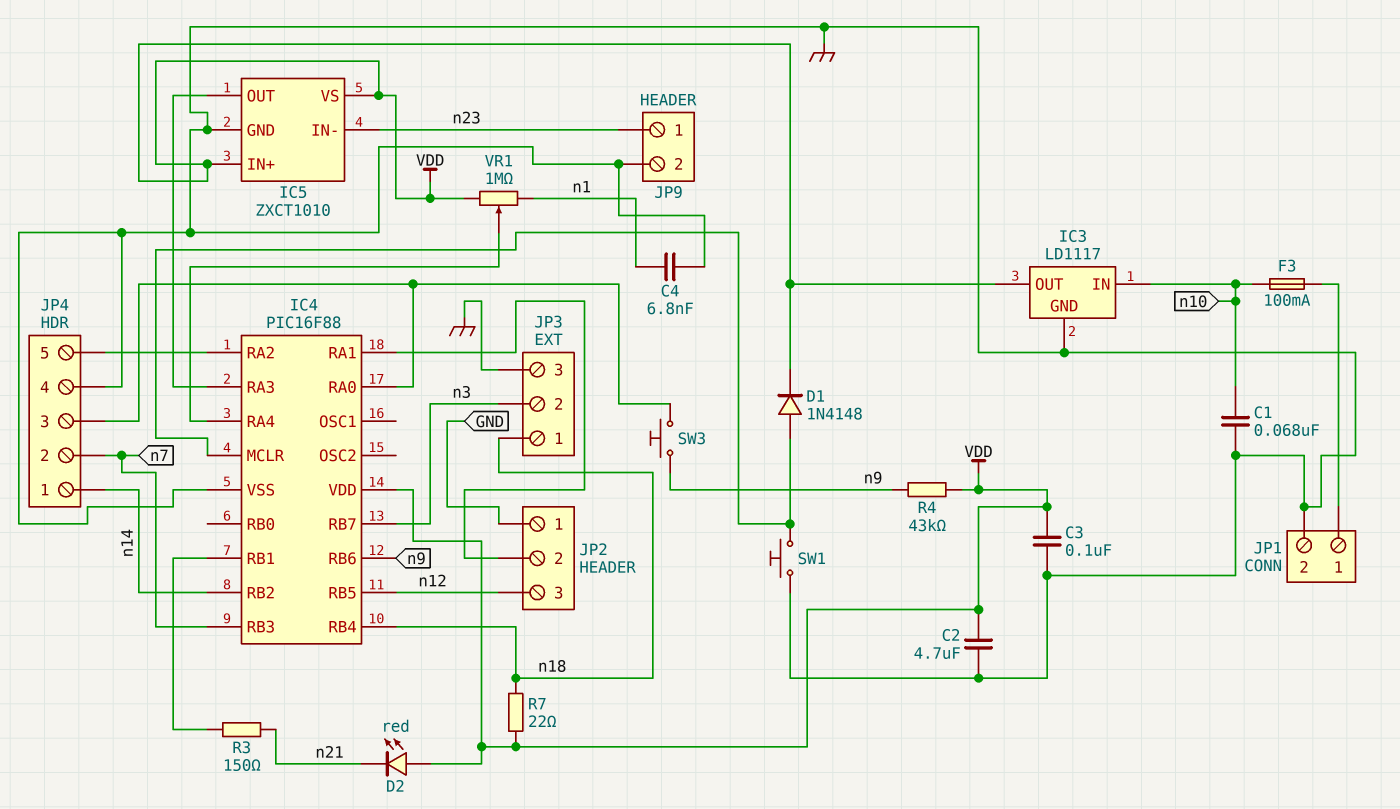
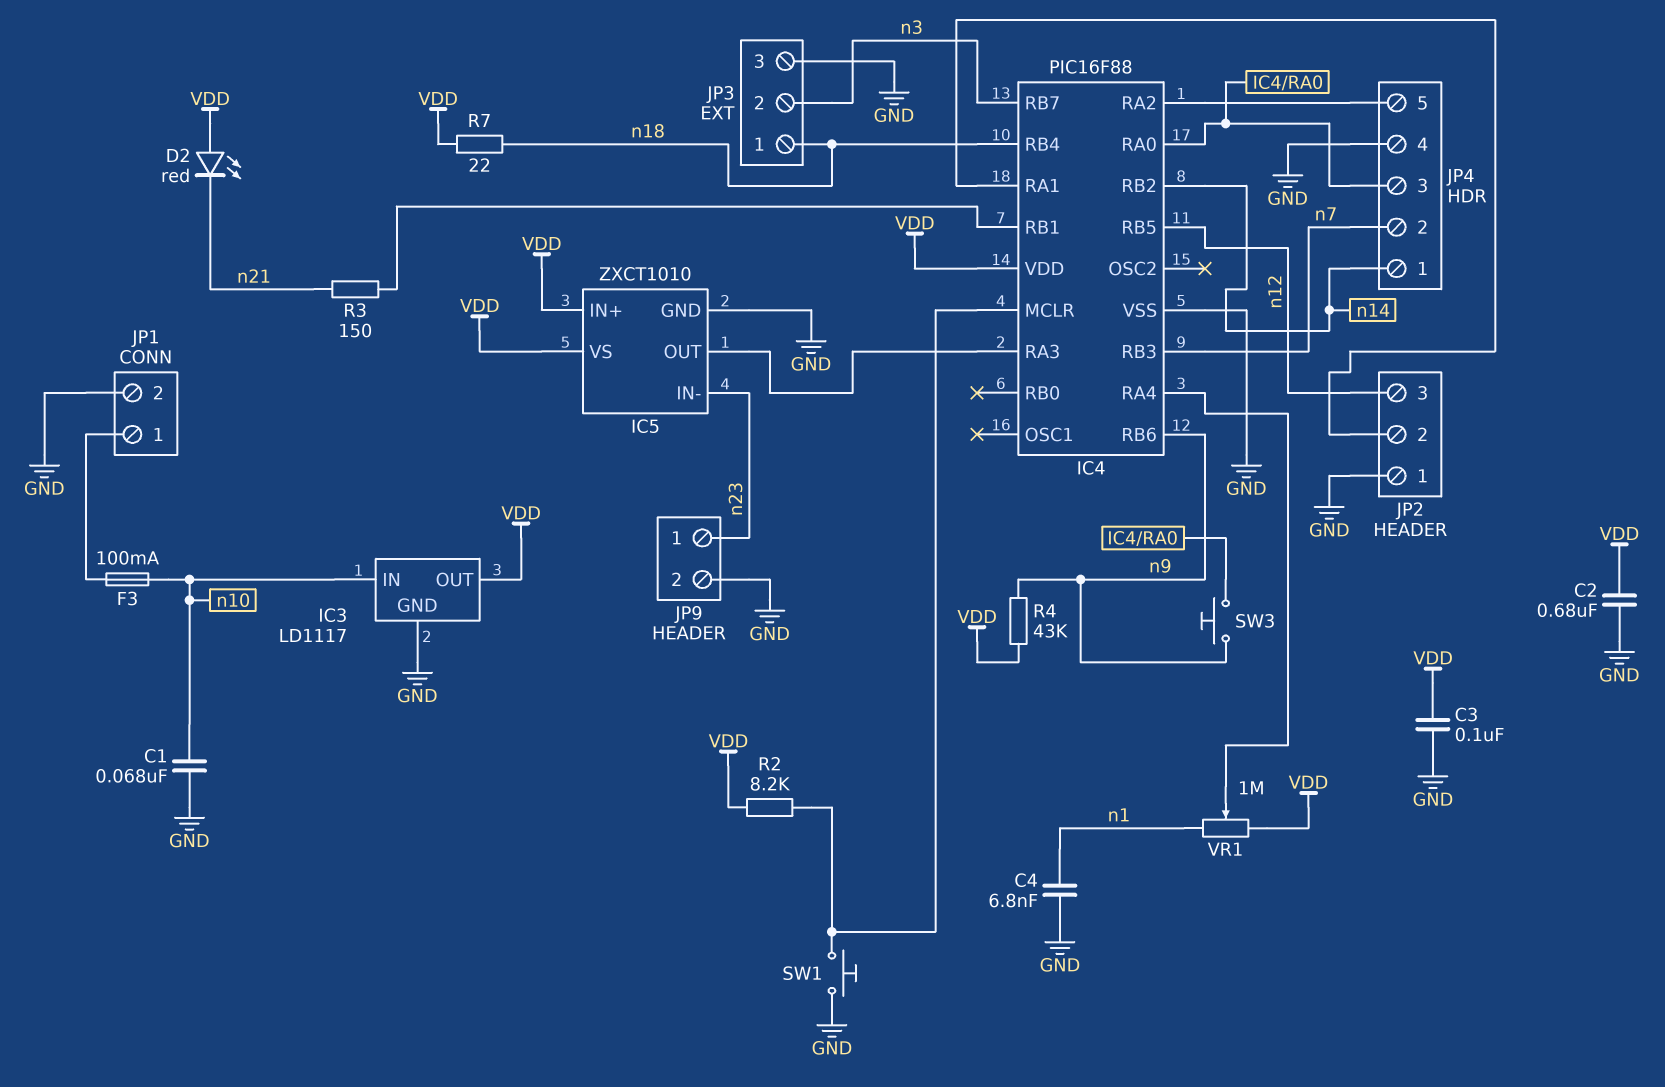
C2: 4.7uF (GND, VDD) -> 680nF (GND, VDD)
D1: diode 1N4148 (A IC4/MCLR, K VDD) -> none
R2: none -> 8.2k (IC4/MCLR, VDD)

